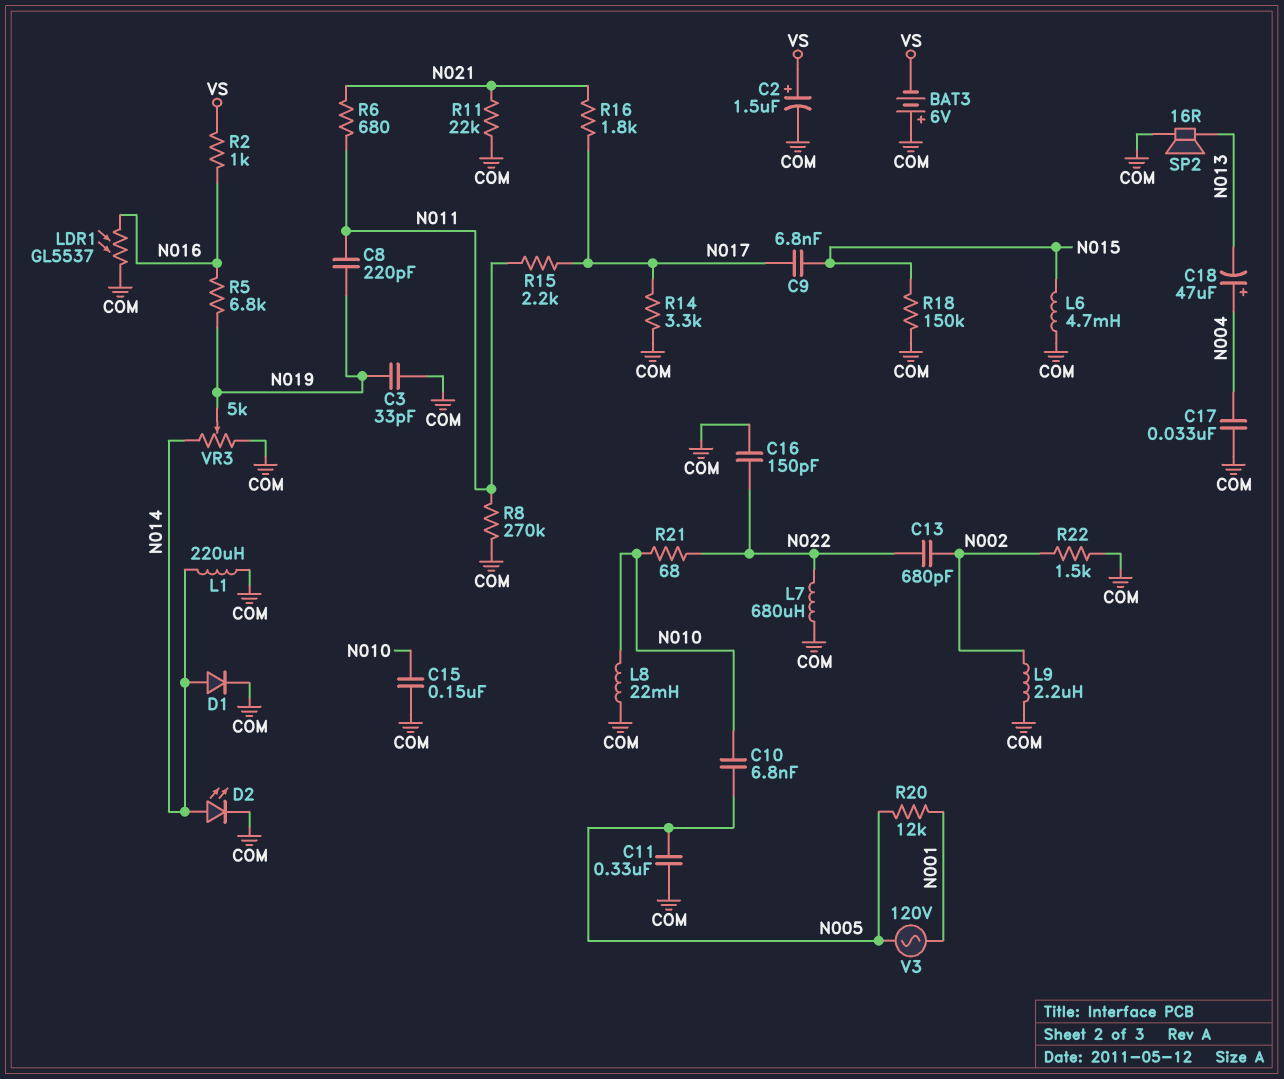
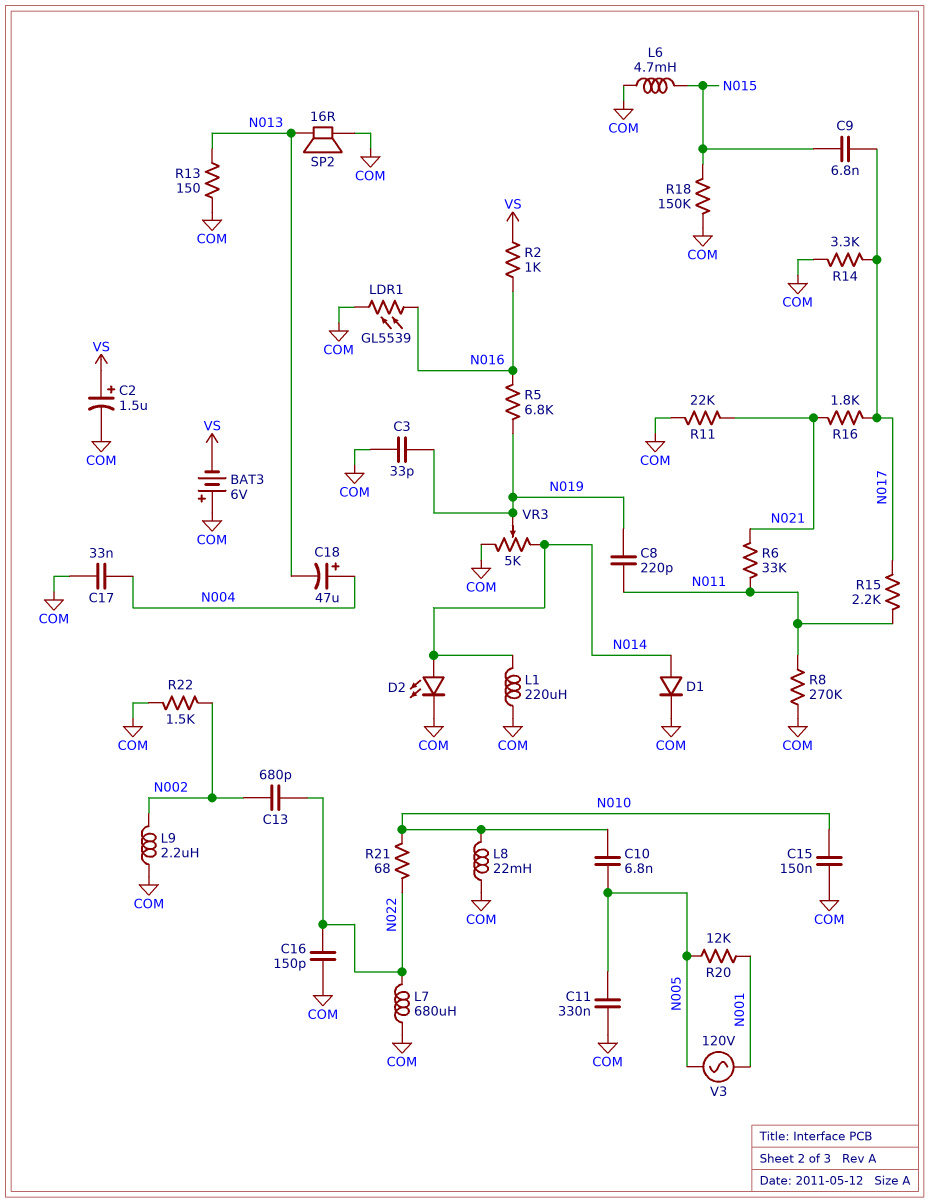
LDR1: GL5537 (COM, N016) -> GL5539 (COM, N016)
R6: 680 (N011, N021) -> 33k (N011, N021)
R13: none -> 150 (COM, N013)

